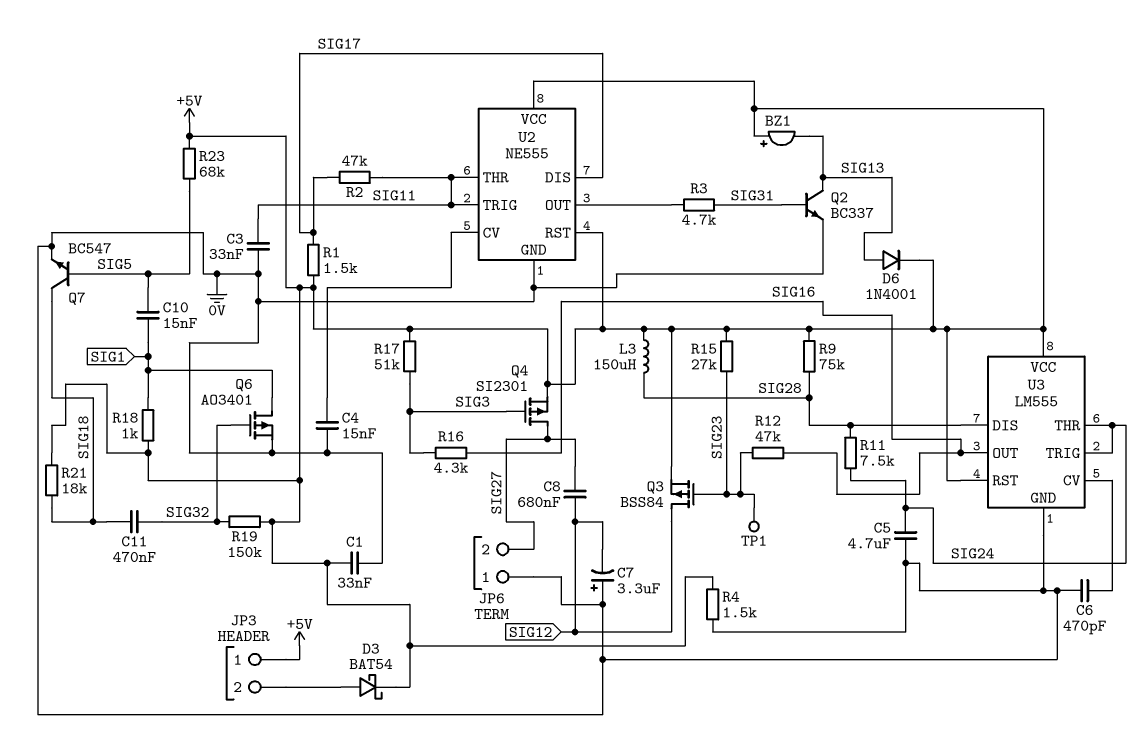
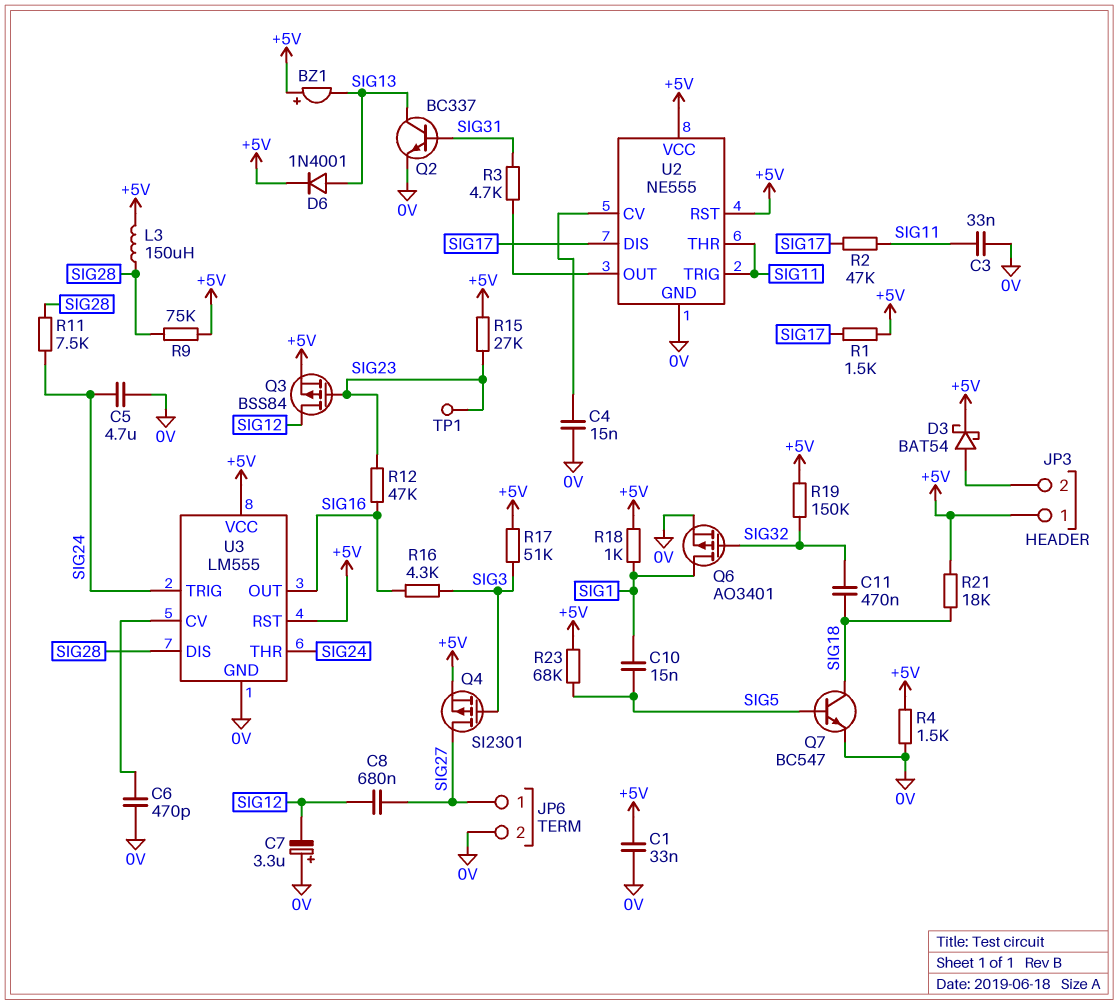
JP6 pin 1: 0V -> SIG27
JP6 pin 2: SIG27 -> 0V

